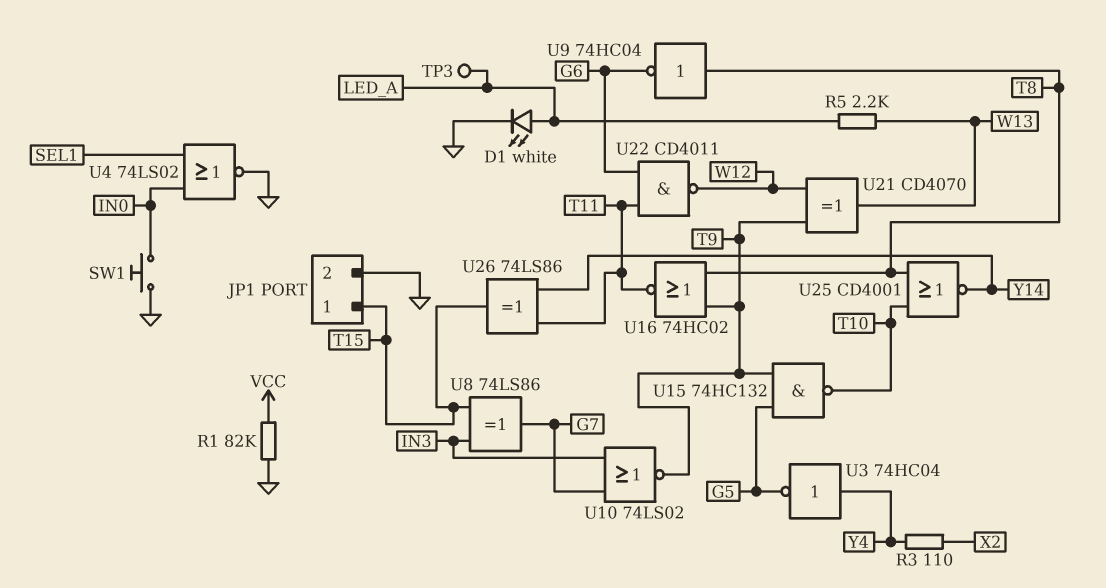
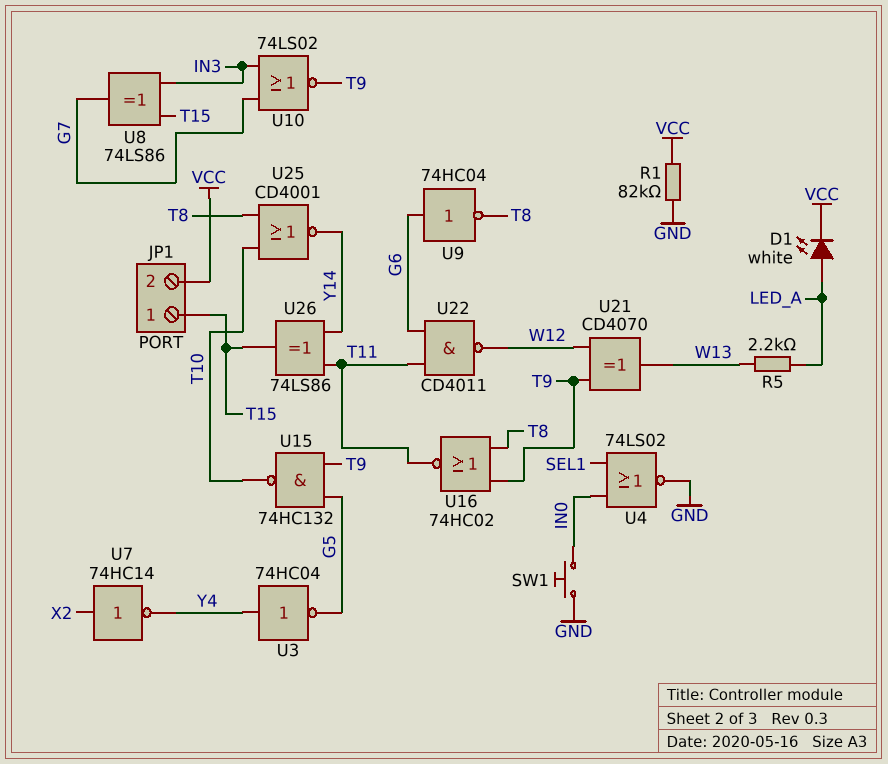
D1: LED white (A LED_A, K GND) -> LED white (A LED_A, K VCC)
JP1 pin 2: GND -> VCC
R3: 110 (X2, Y4) -> none
TP3: test point (LED_A) -> none
U7: none -> NOT 74HC14 (in X2, out Y4)
U9: NOT 74HC04 (in T8, out G6) -> NOT 74HC04 (in G6, out T8)

